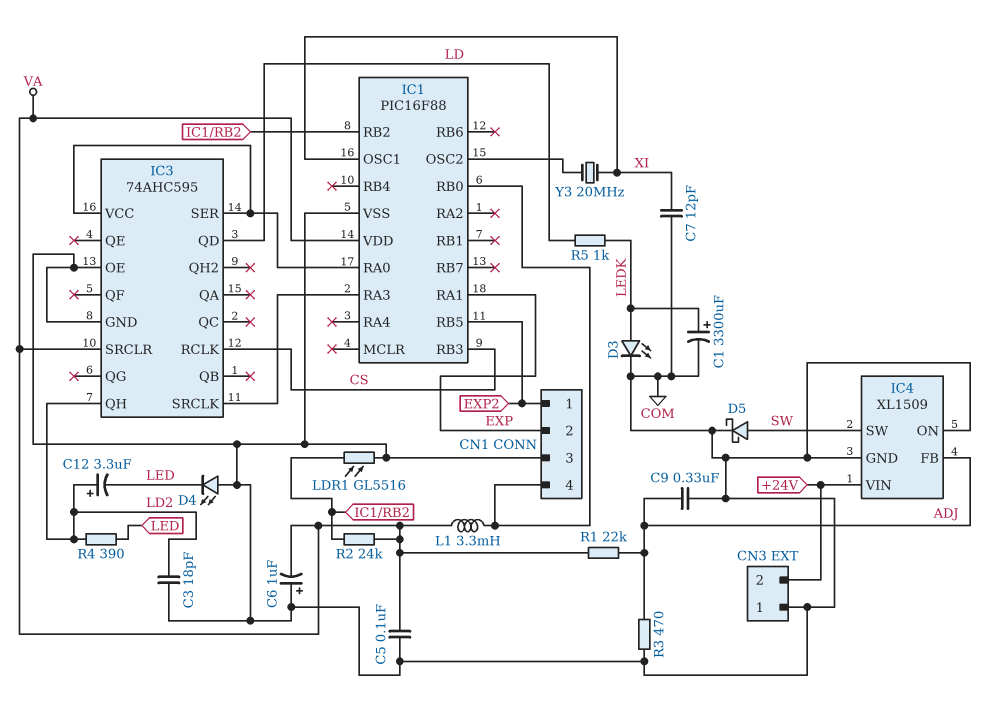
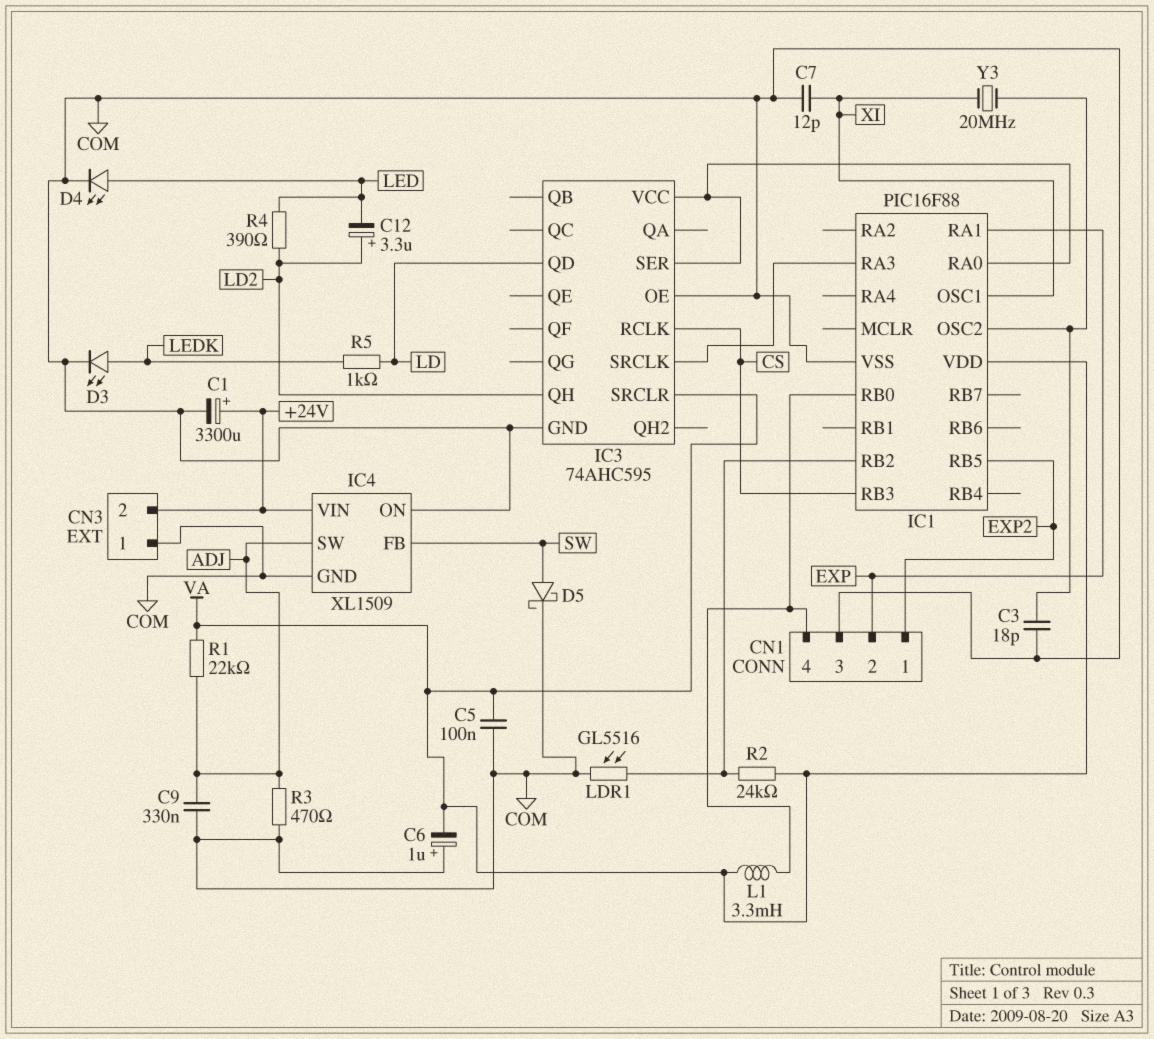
C1: 3300uF (plus LEDK, minus COM) -> 3300uF (plus +24V, minus COM)
C3: 18pF (COM, LD2) -> 18pF (COM, IC1/OSC2)
D4: LED (A COM, K LED) -> LED (A LED, K COM)
IC4 pin FB: ADJ -> SW
IC4 pin SW: SW -> ADJ

